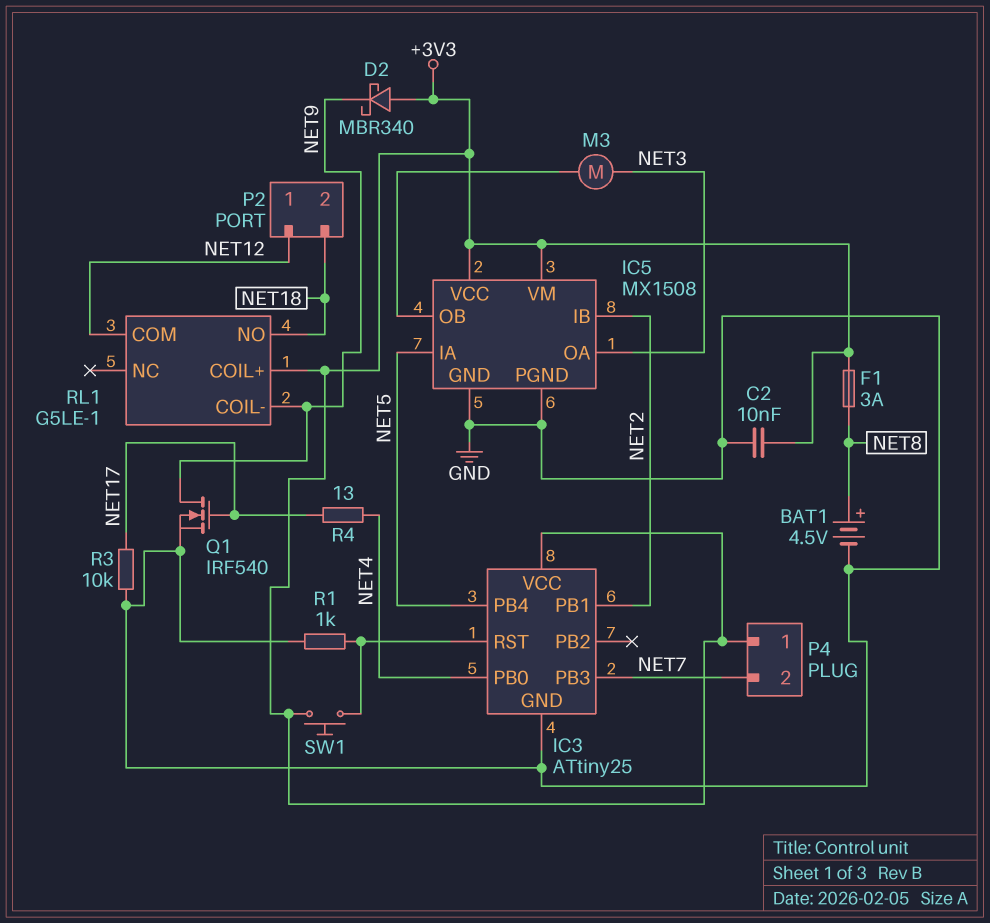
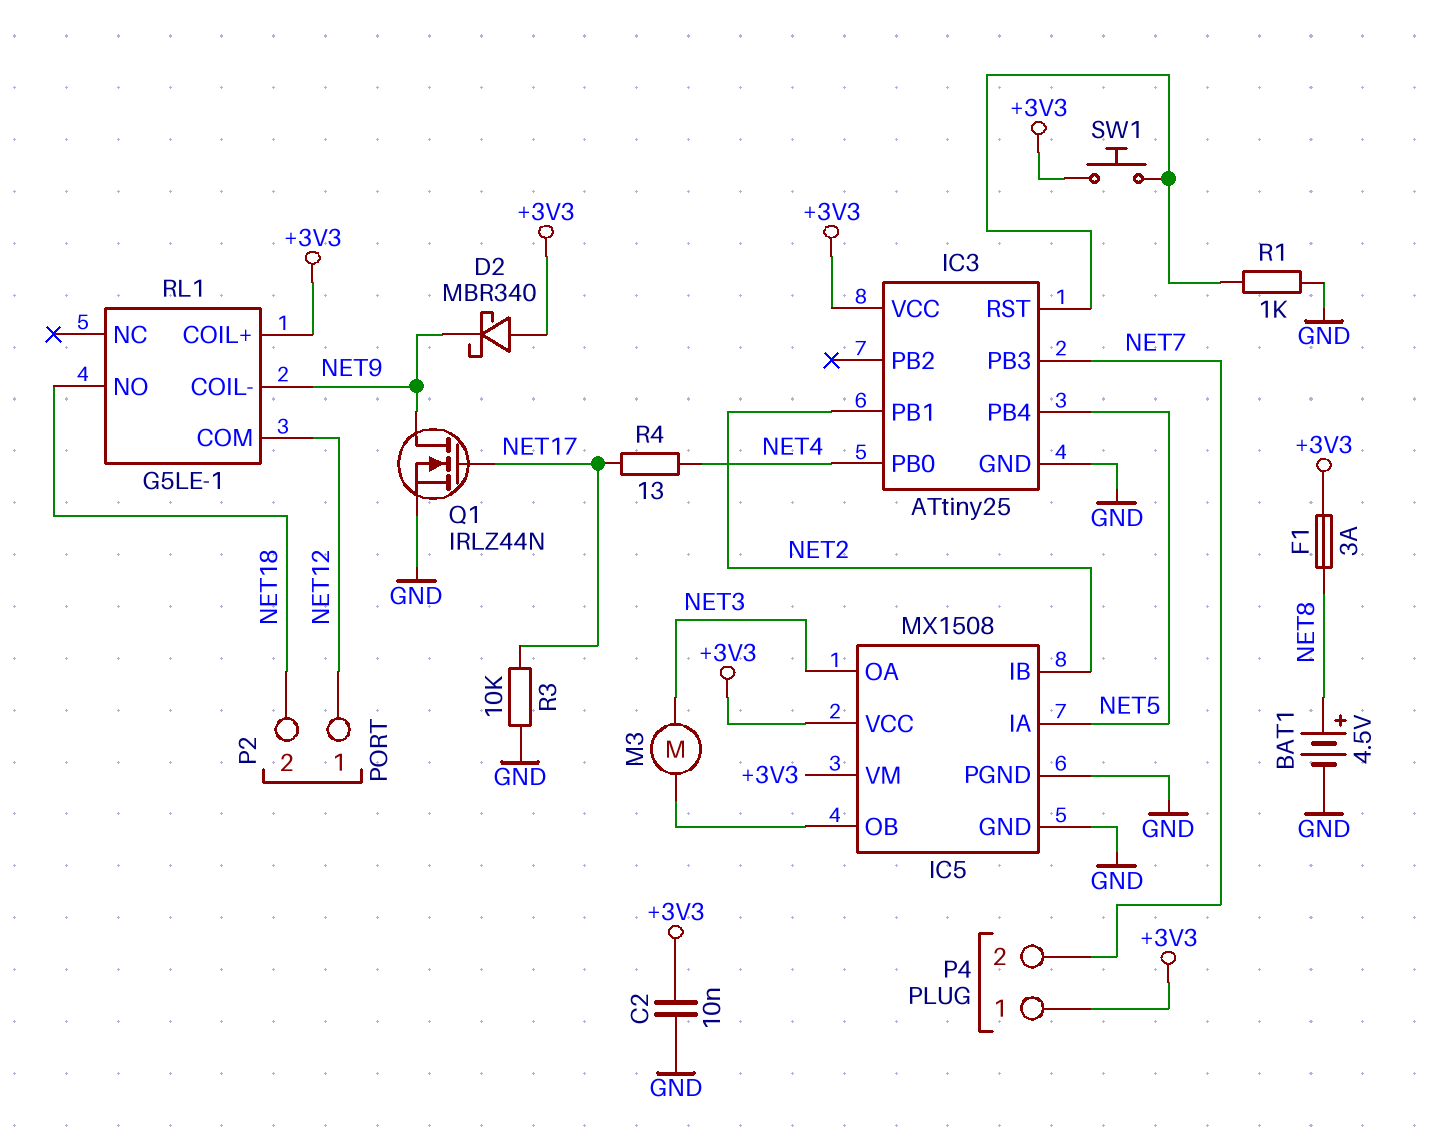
Q1: NMOS IRF540 (G NET17, D NET9, S GND) -> NMOS IRLZ44N (G NET17, D NET9, S GND)

